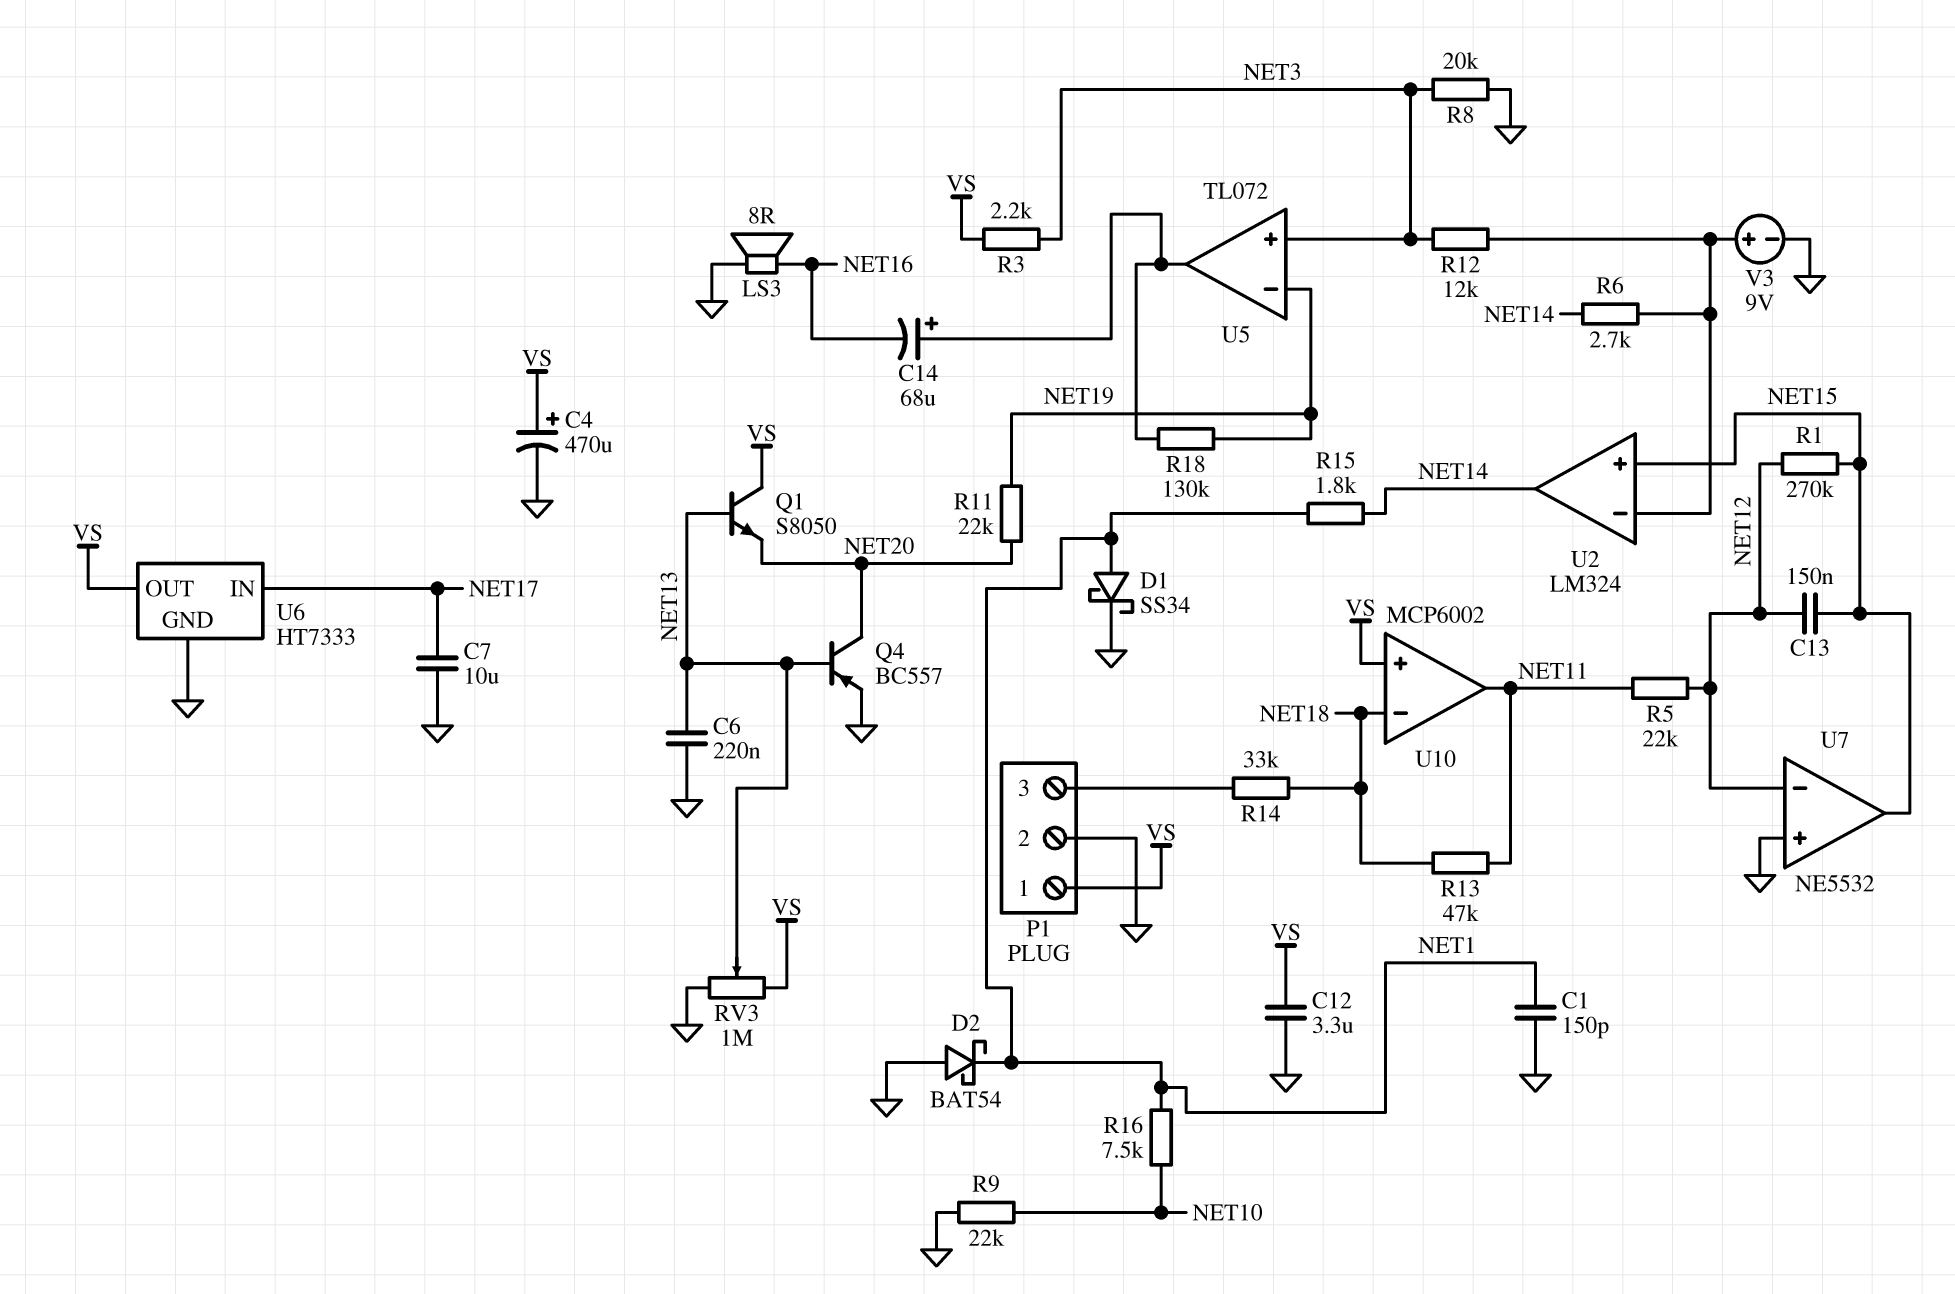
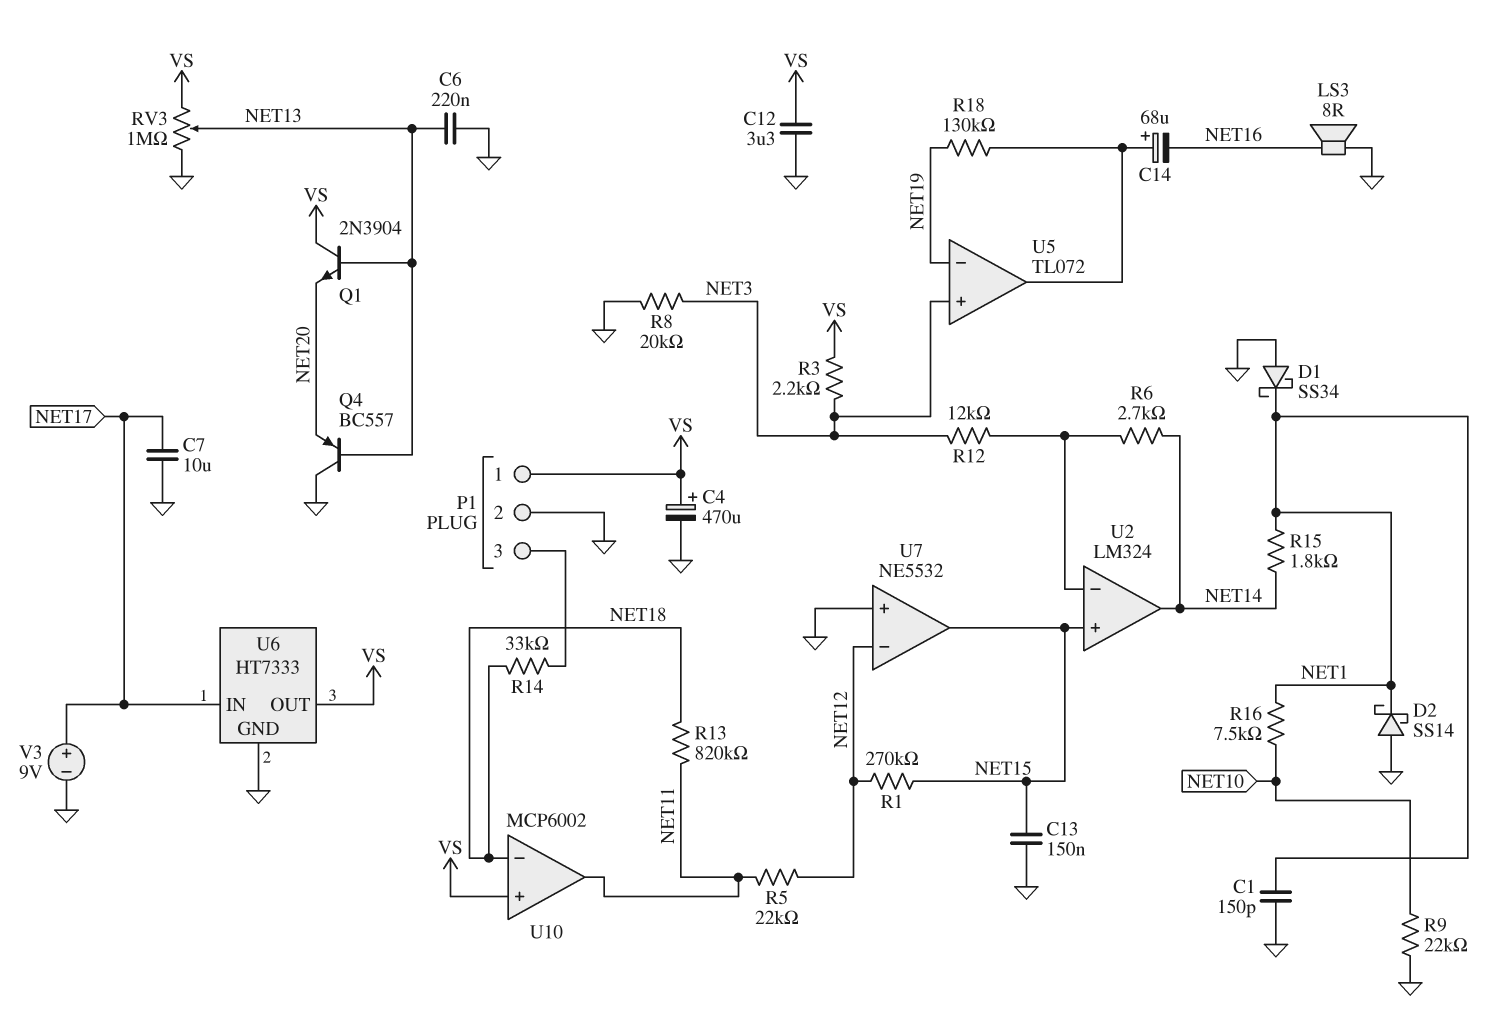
C13: 150nF (NET12, NET15) -> 150nF (GND, NET15)
D1: schottky SS34 (A NET1, K GND) -> schottky SS34 (A GND, K NET1)
D2: schottky BAT54 (A GND, K NET1) -> schottky SS14 (A GND, K NET1)
Q1: NPN S8050 (B NET13, C VS, E NET20) -> NPN 2N3904 (B NET13, C VS, E NET20)
Q4: PNP BC557 (B NET13, C NET20, E GND) -> PNP BC557 (B NET13, C GND, E NET20)
R11: 22k (NET19, NET20) -> none
R13: 47k (NET11, NET18) -> 820k (NET11, NET18)
V3: 9V (plus U2/in-, minus GND) -> 9V (plus NET17, minus GND)

